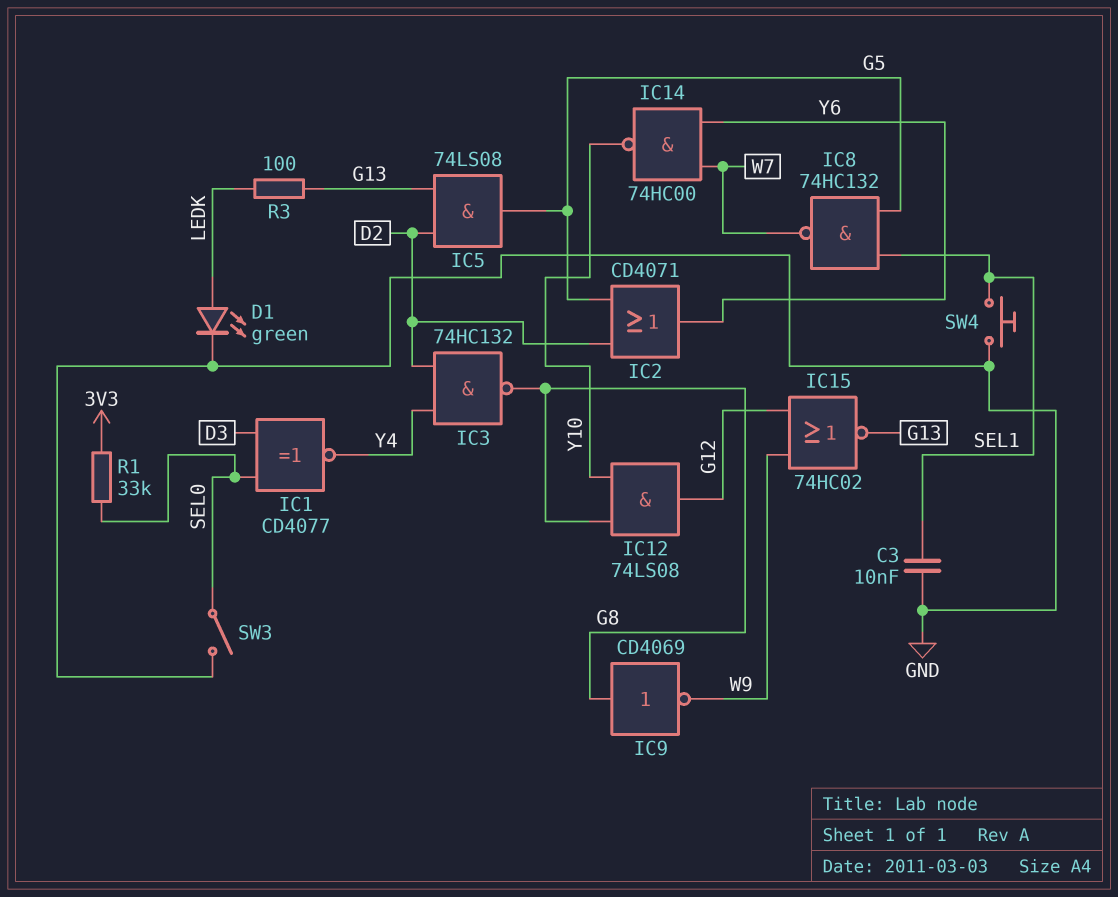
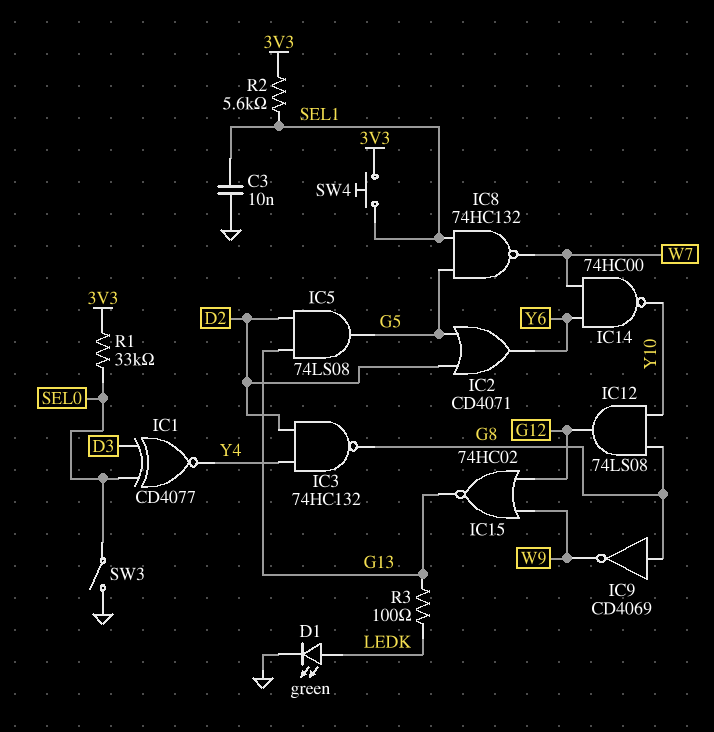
R2: none -> 5.6k (3V3, SEL1)
SW4: button (GND, SEL1) -> button (3V3, SEL1)

